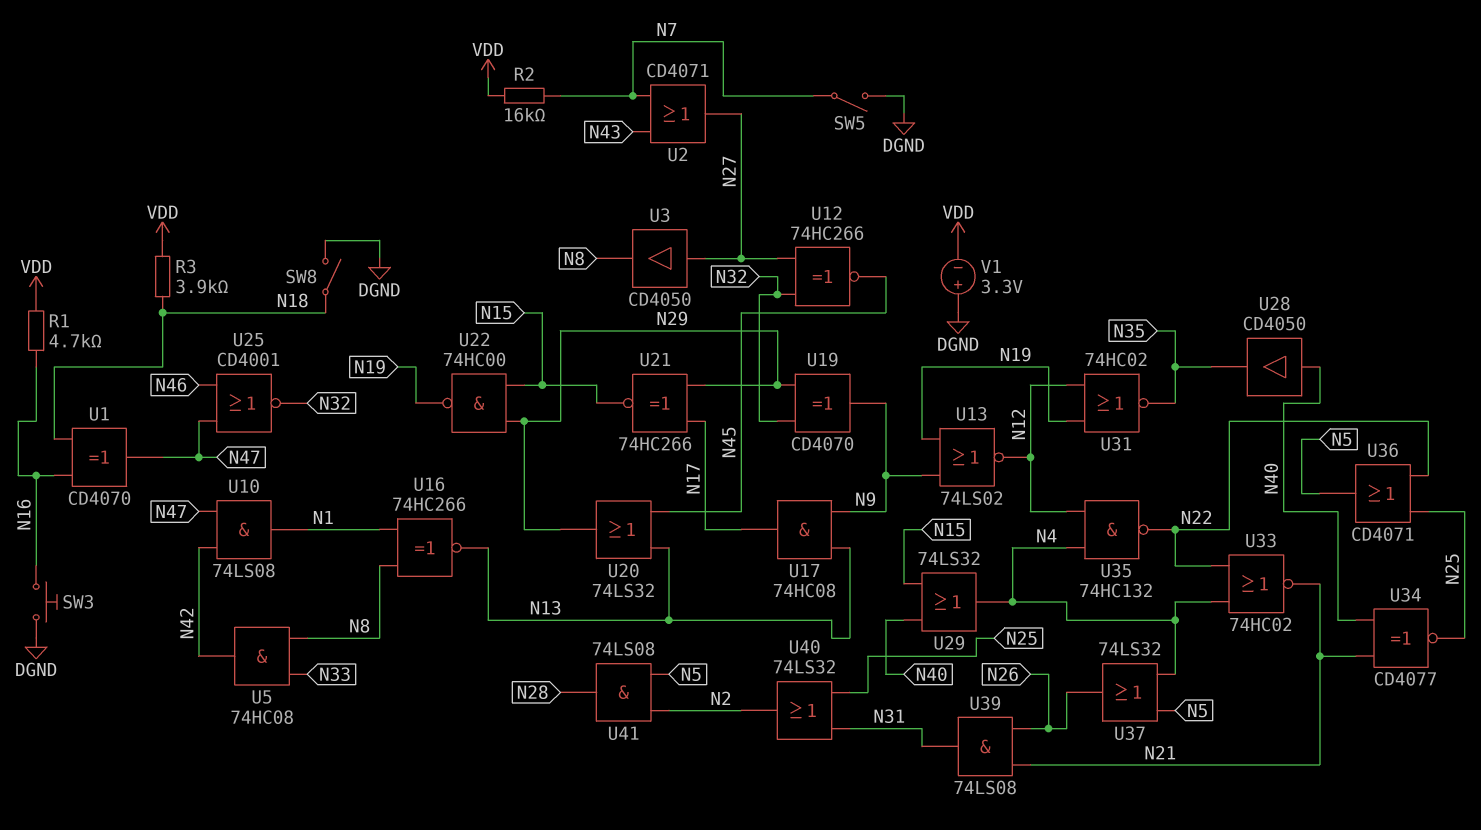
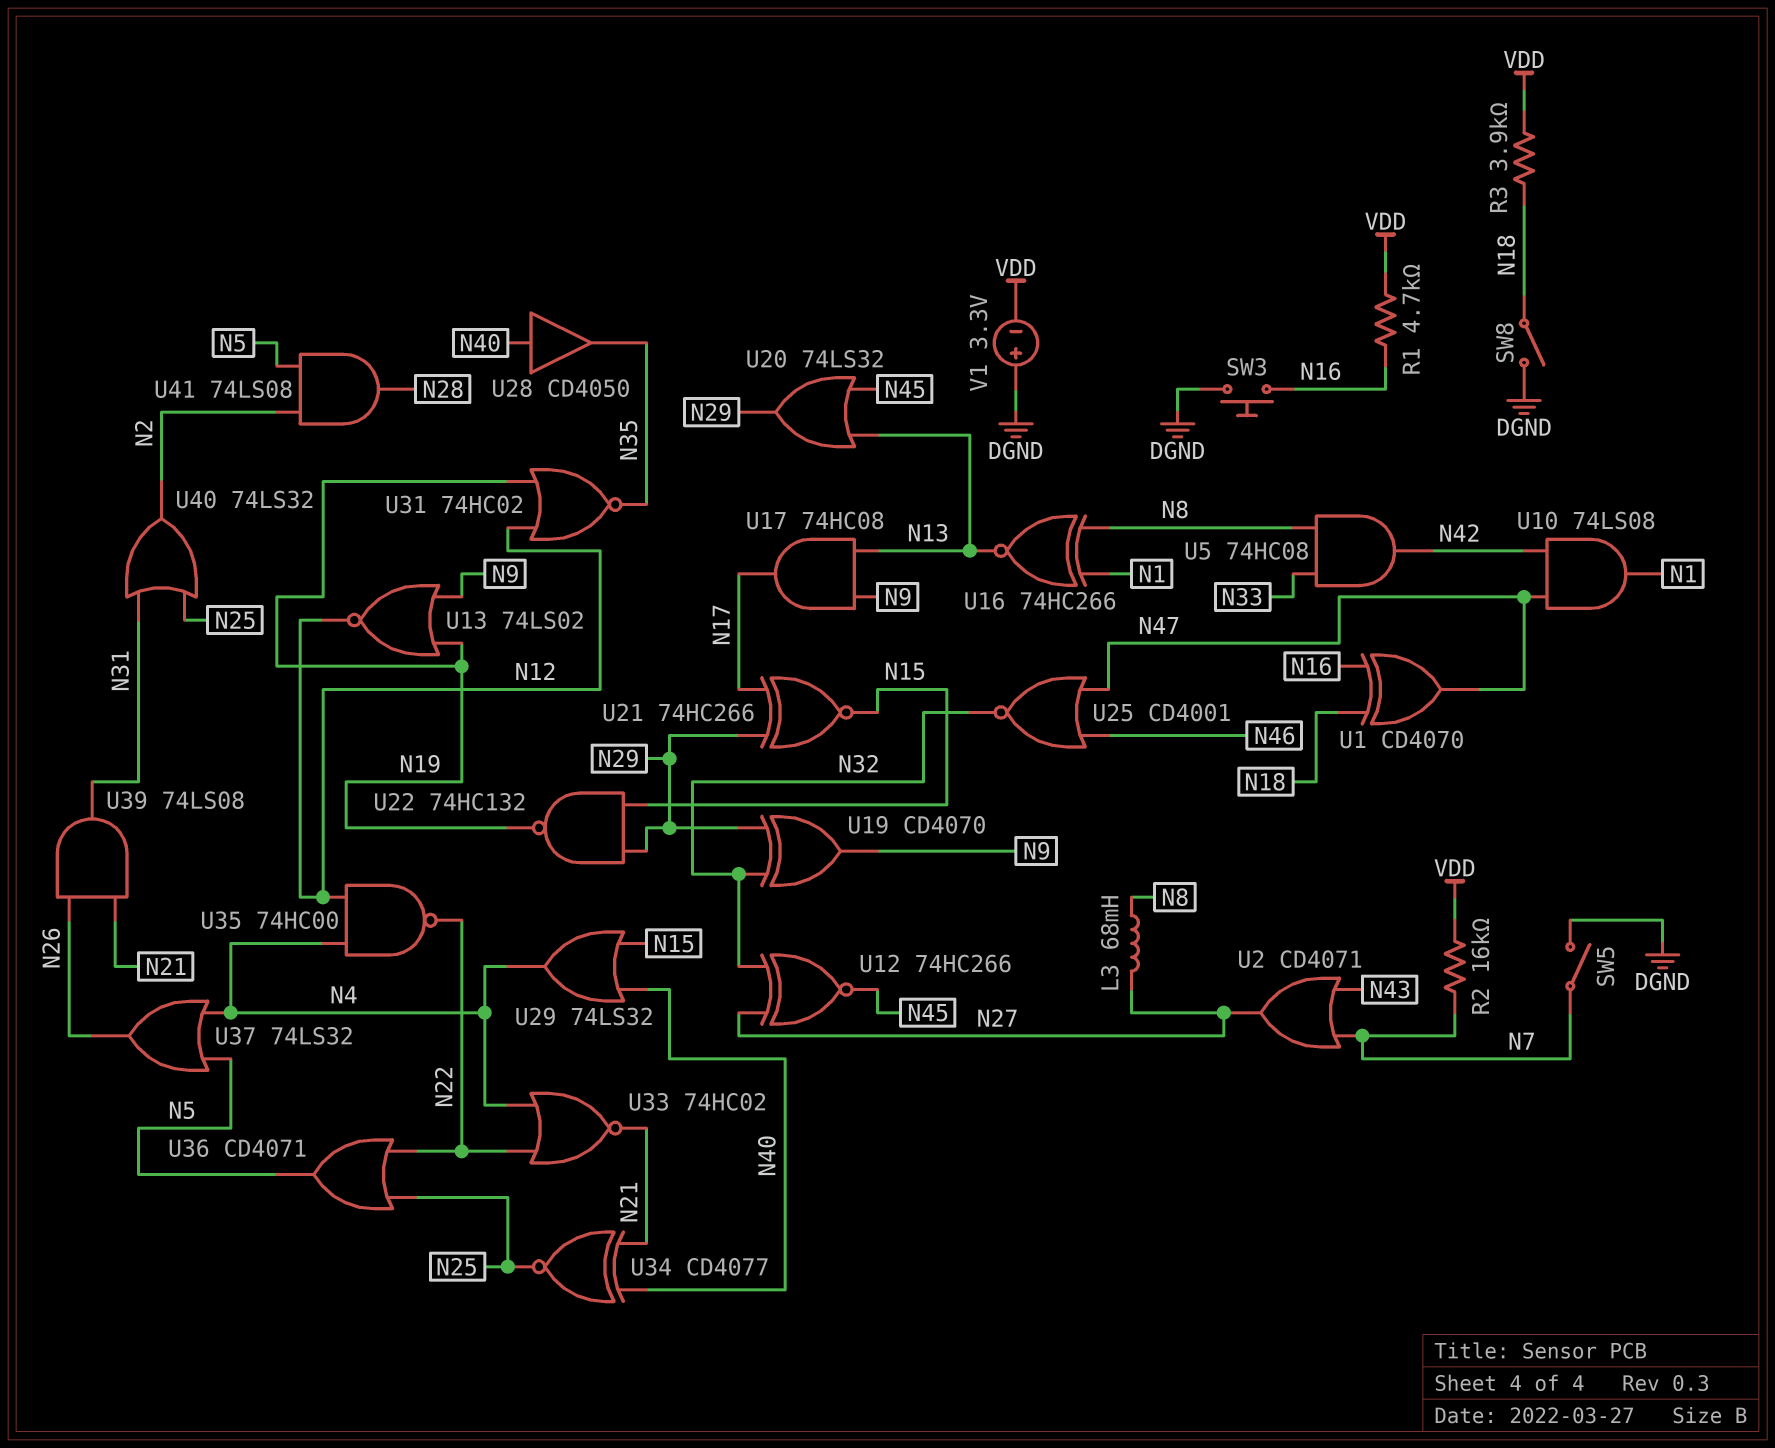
L3: none -> 68mH (N8, N27)
U3: buffer CD4050 (in N27, out N8) -> none
U22: NAND 74HC00 (in N15, in N29, out N19) -> NAND 74HC132 (in N15, in N29, out N19)
U35: NAND 74HC132 (in N4, in N12, out N22) -> NAND 74HC00 (in N4, in N12, out N22)

